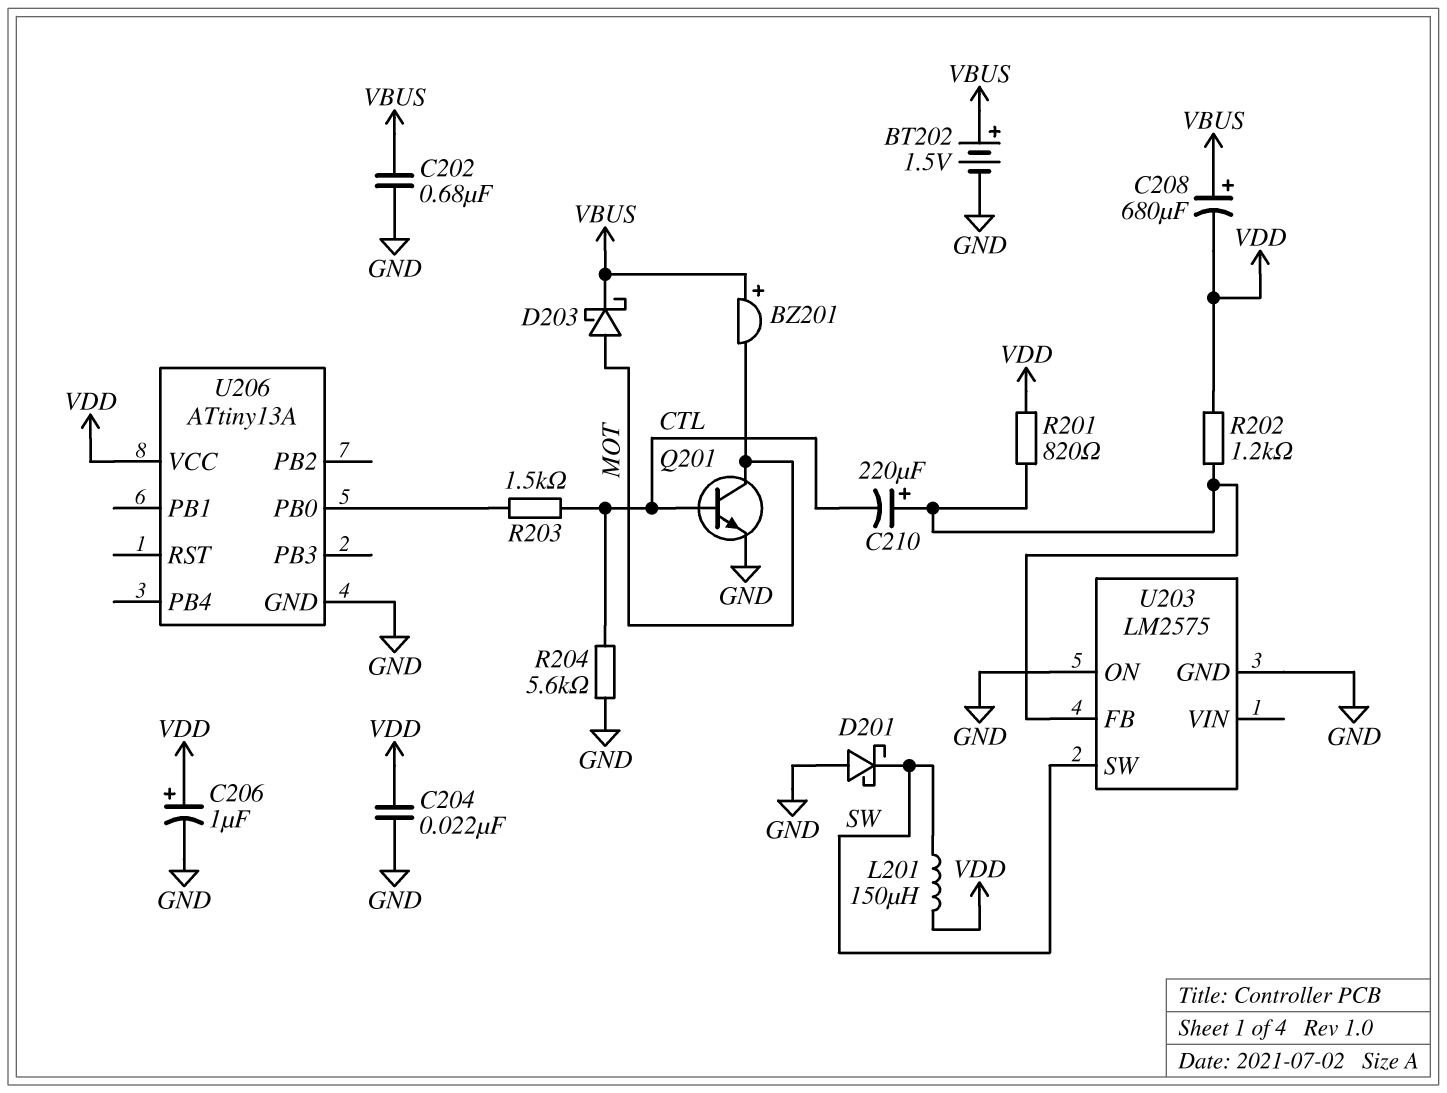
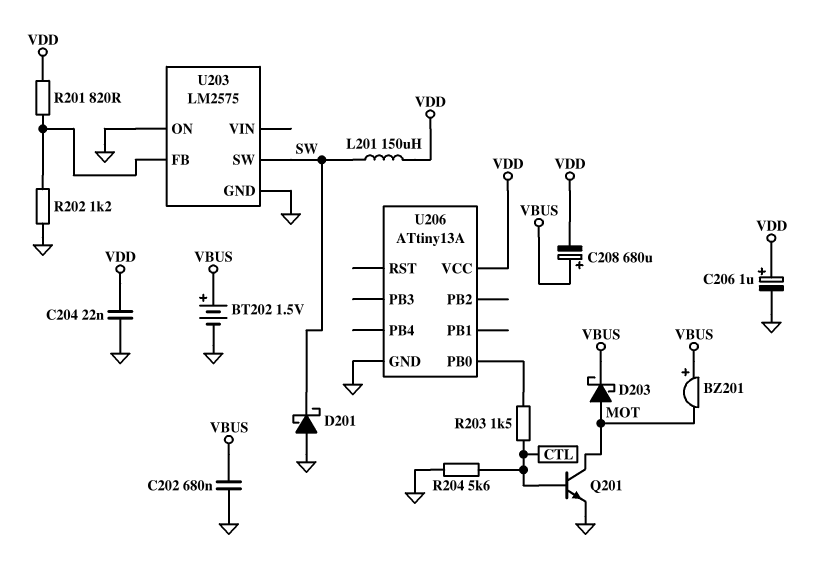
C210: 220uF (plus U203/FB, minus CTL) -> none
R202: 1.2k (U203/FB, VDD) -> 1.2k (GND, U203/FB)

